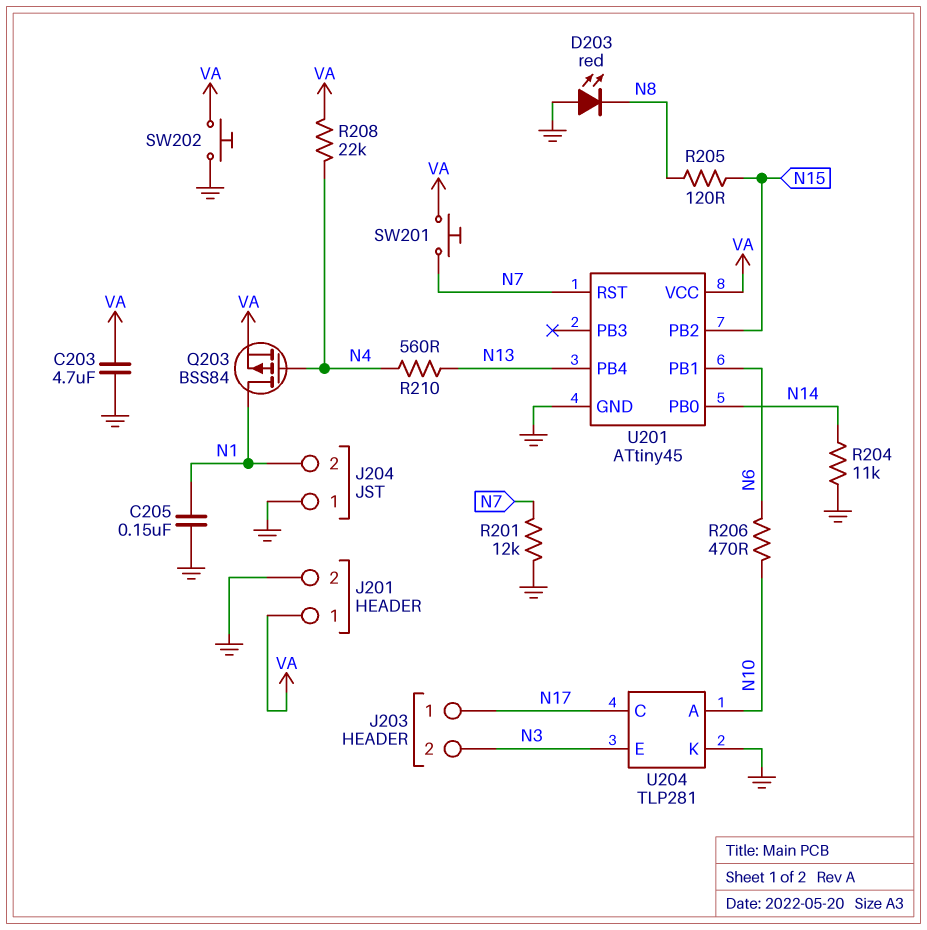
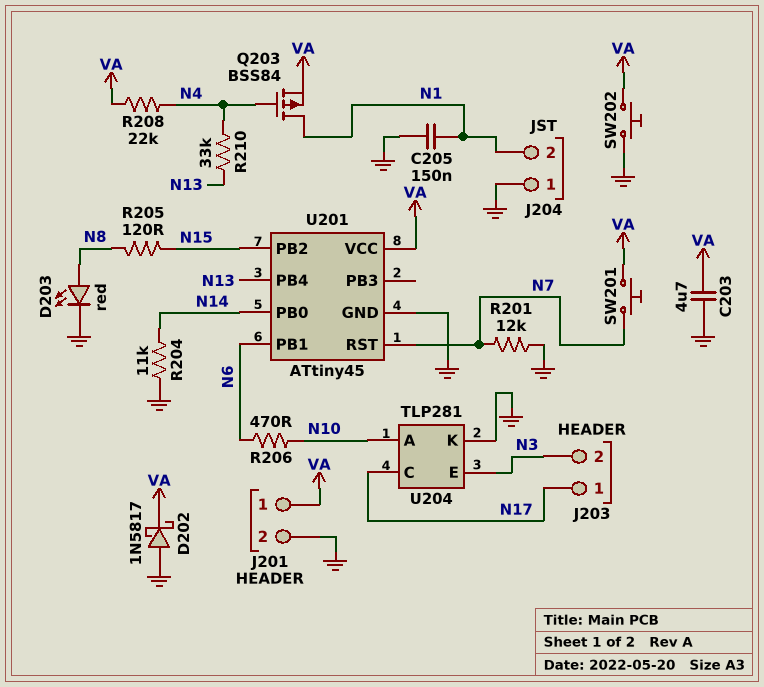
D202: none -> schottky 1N5817 (A GND, K VA)
D203: LED red (A GND, K N8) -> LED red (A N8, K GND)
R210: 560 (N4, N13) -> 33k (N4, N13)

